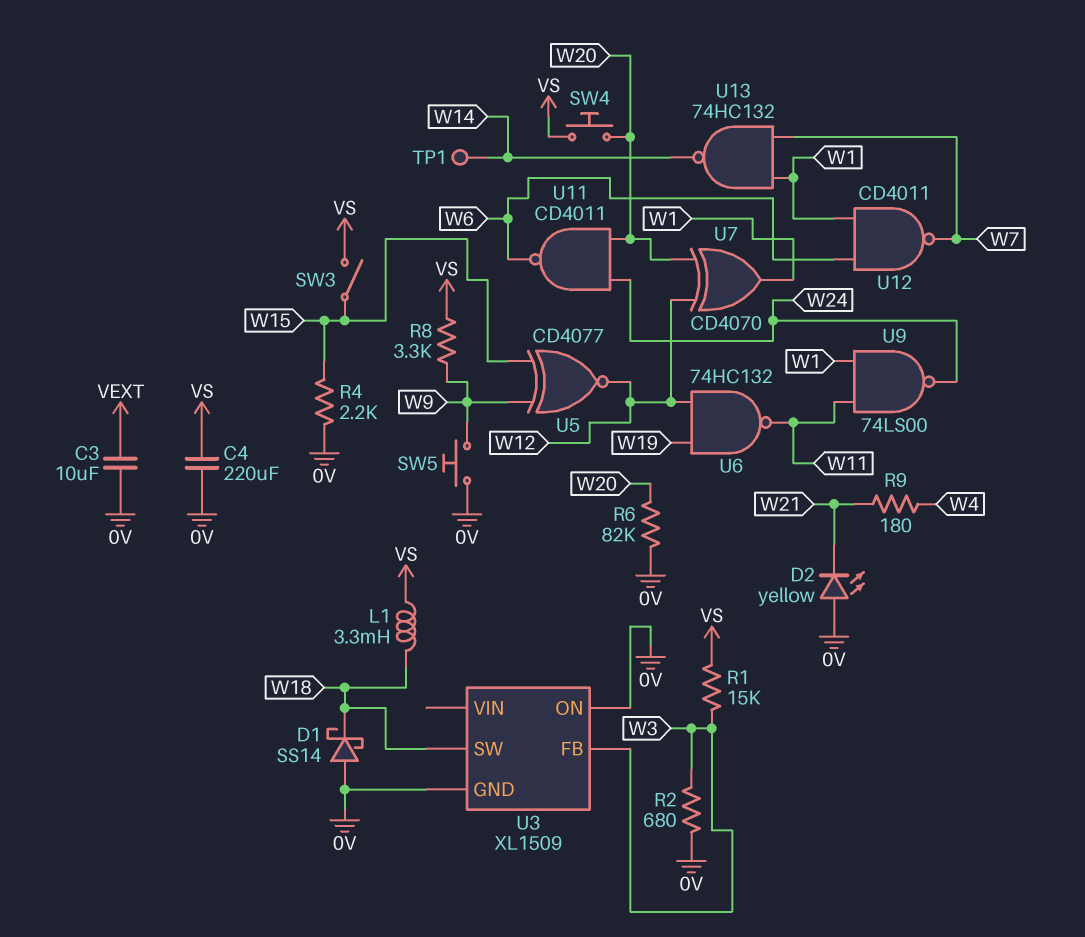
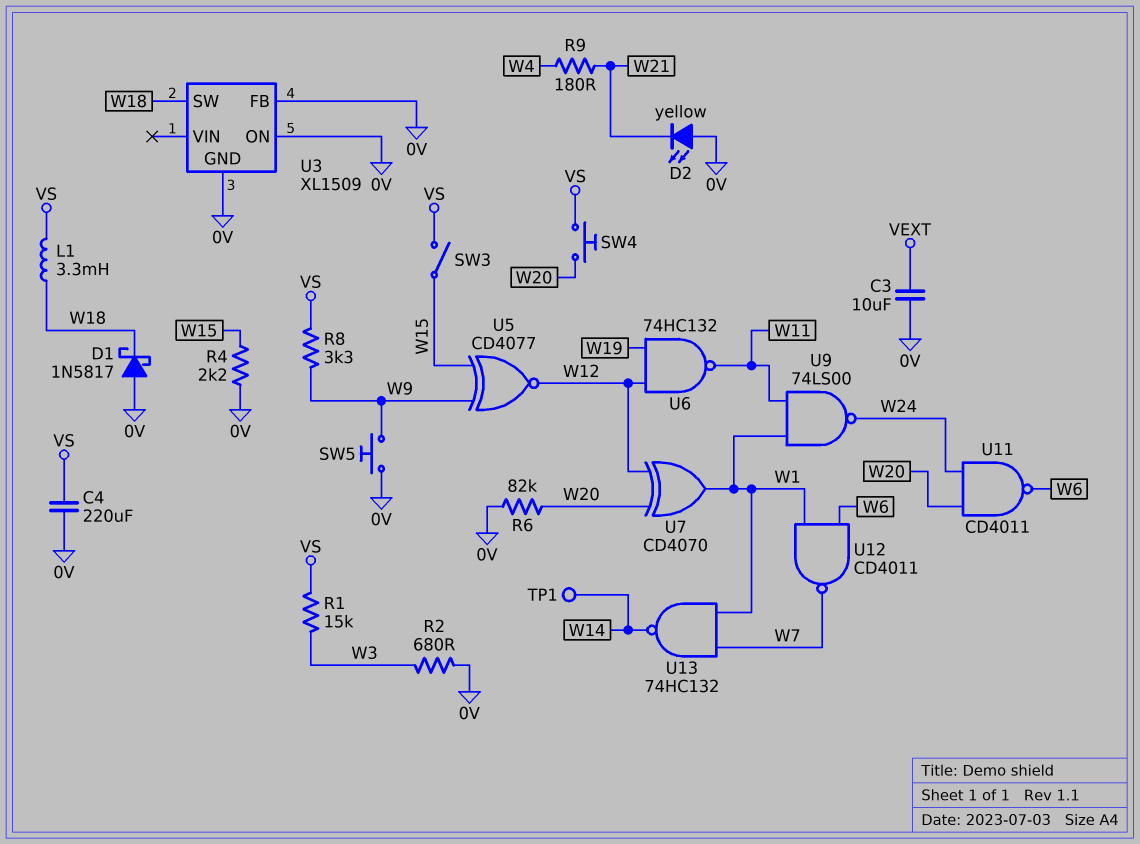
D1: schottky SS14 (A 0V, K W18) -> schottky 1N5817 (A 0V, K W18)
U3 pin FB: W3 -> 0V

